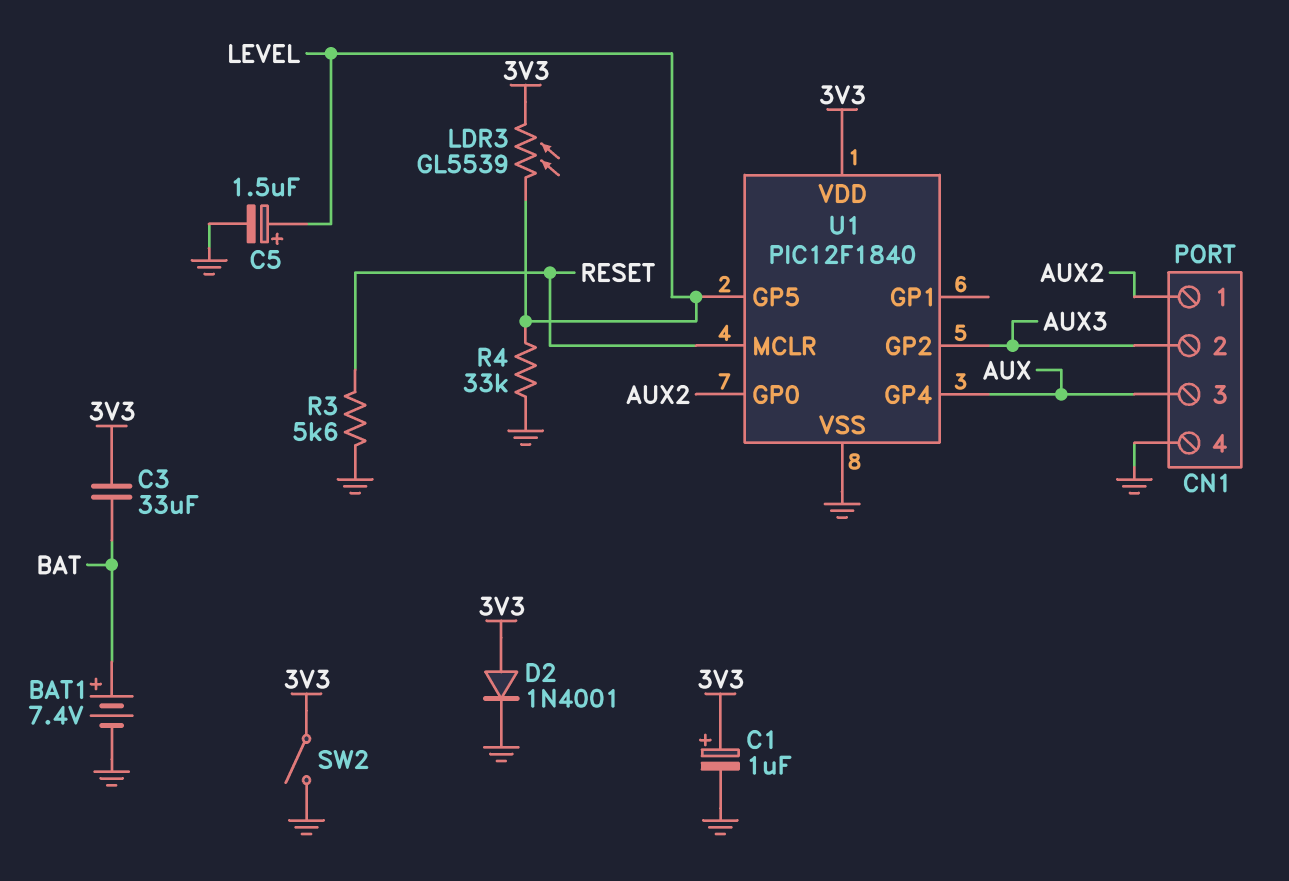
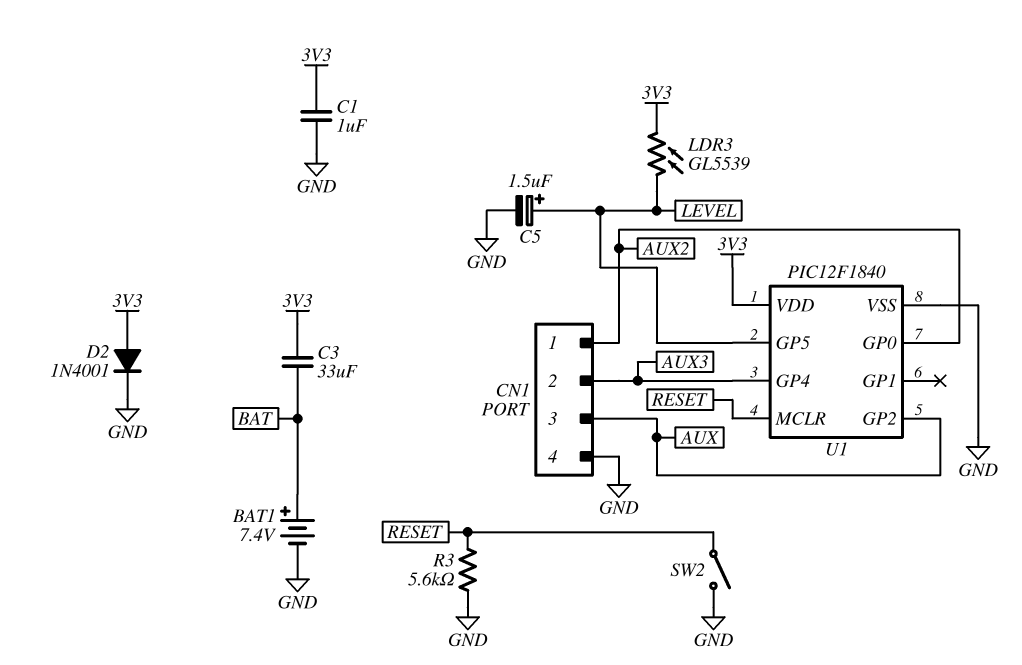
C1: 1uF (plus 3V3, minus GND) -> 1uF (3V3, GND)
R4: 33k (GND, LEVEL) -> none
SW2: switch (3V3, GND) -> switch (GND, RESET)
U1 pin GP2: AUX3 -> AUX
U1 pin GP4: AUX -> AUX3

